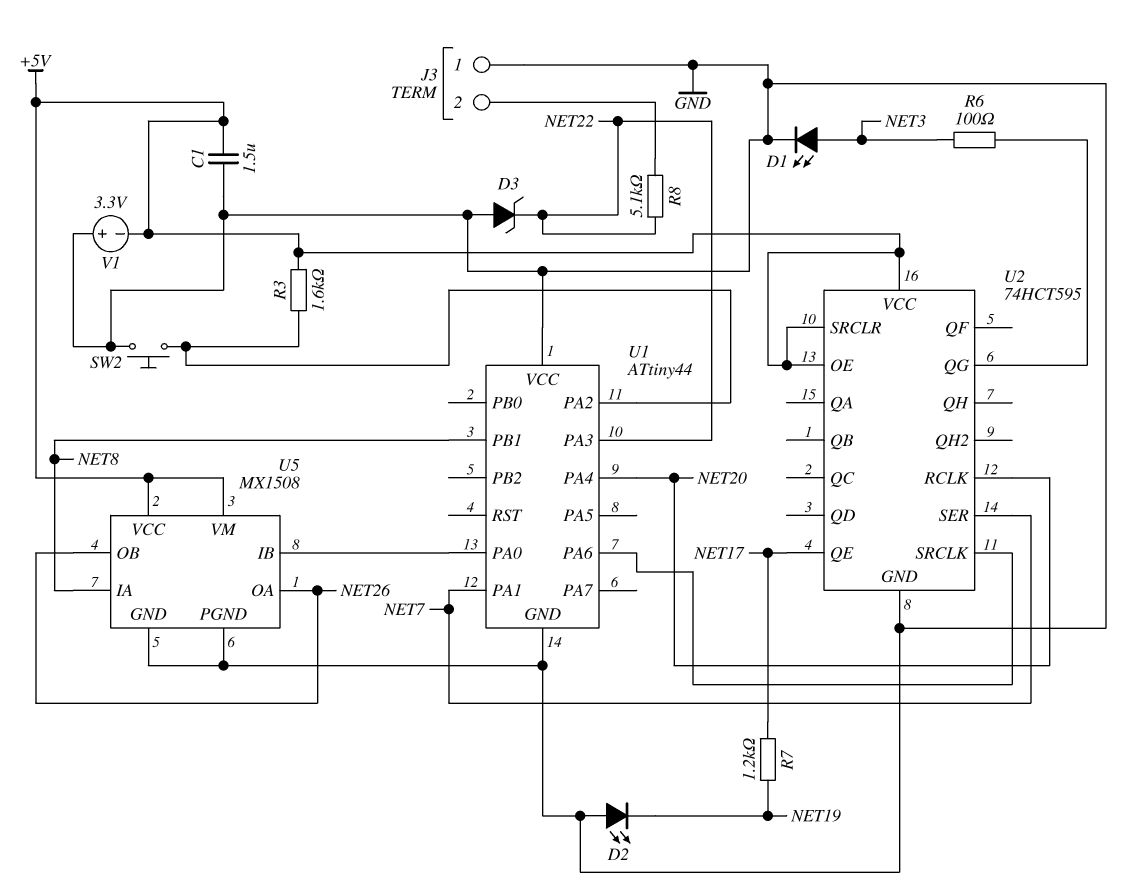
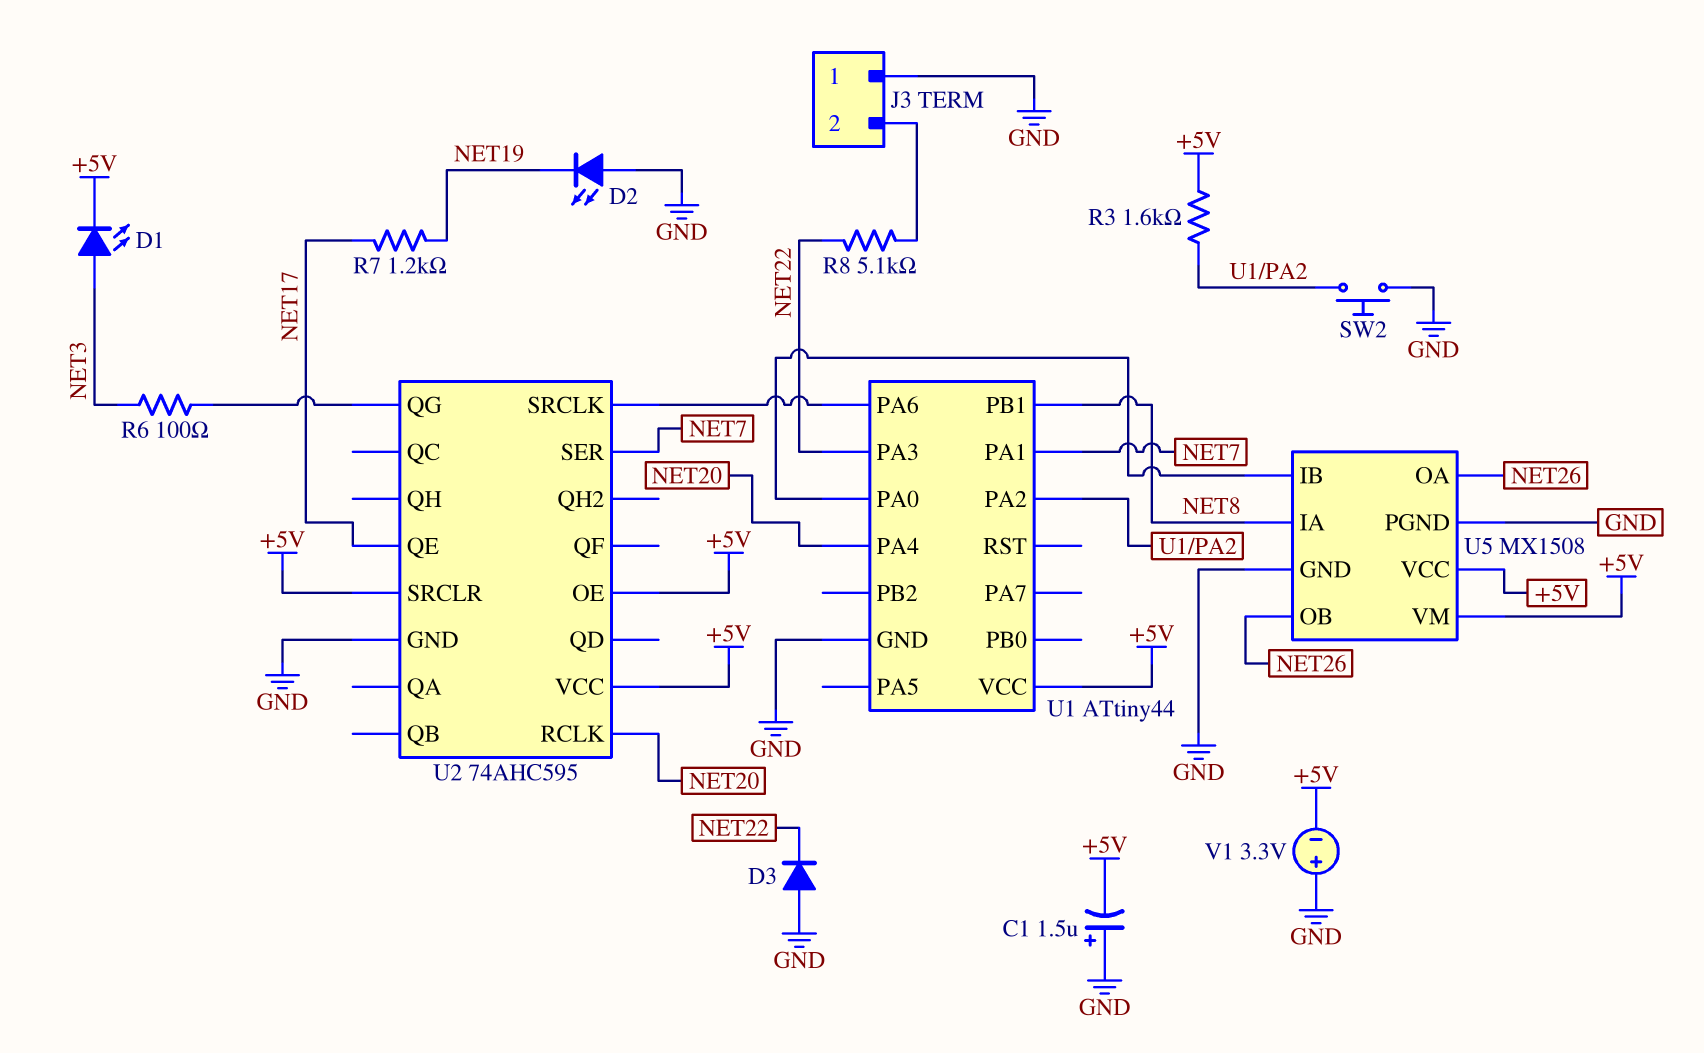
C1: 1.5uF (+5V, GND) -> 1.5uF (plus GND, minus +5V)
D1: LED (A NET3, K GND) -> LED (A NET3, K +5V)
D3: zener (A GND, K NET22) -> diode (A GND, K NET22)
U1 pin VCC: GND -> +5V
U2: 74HCT595 -> 74AHC595

